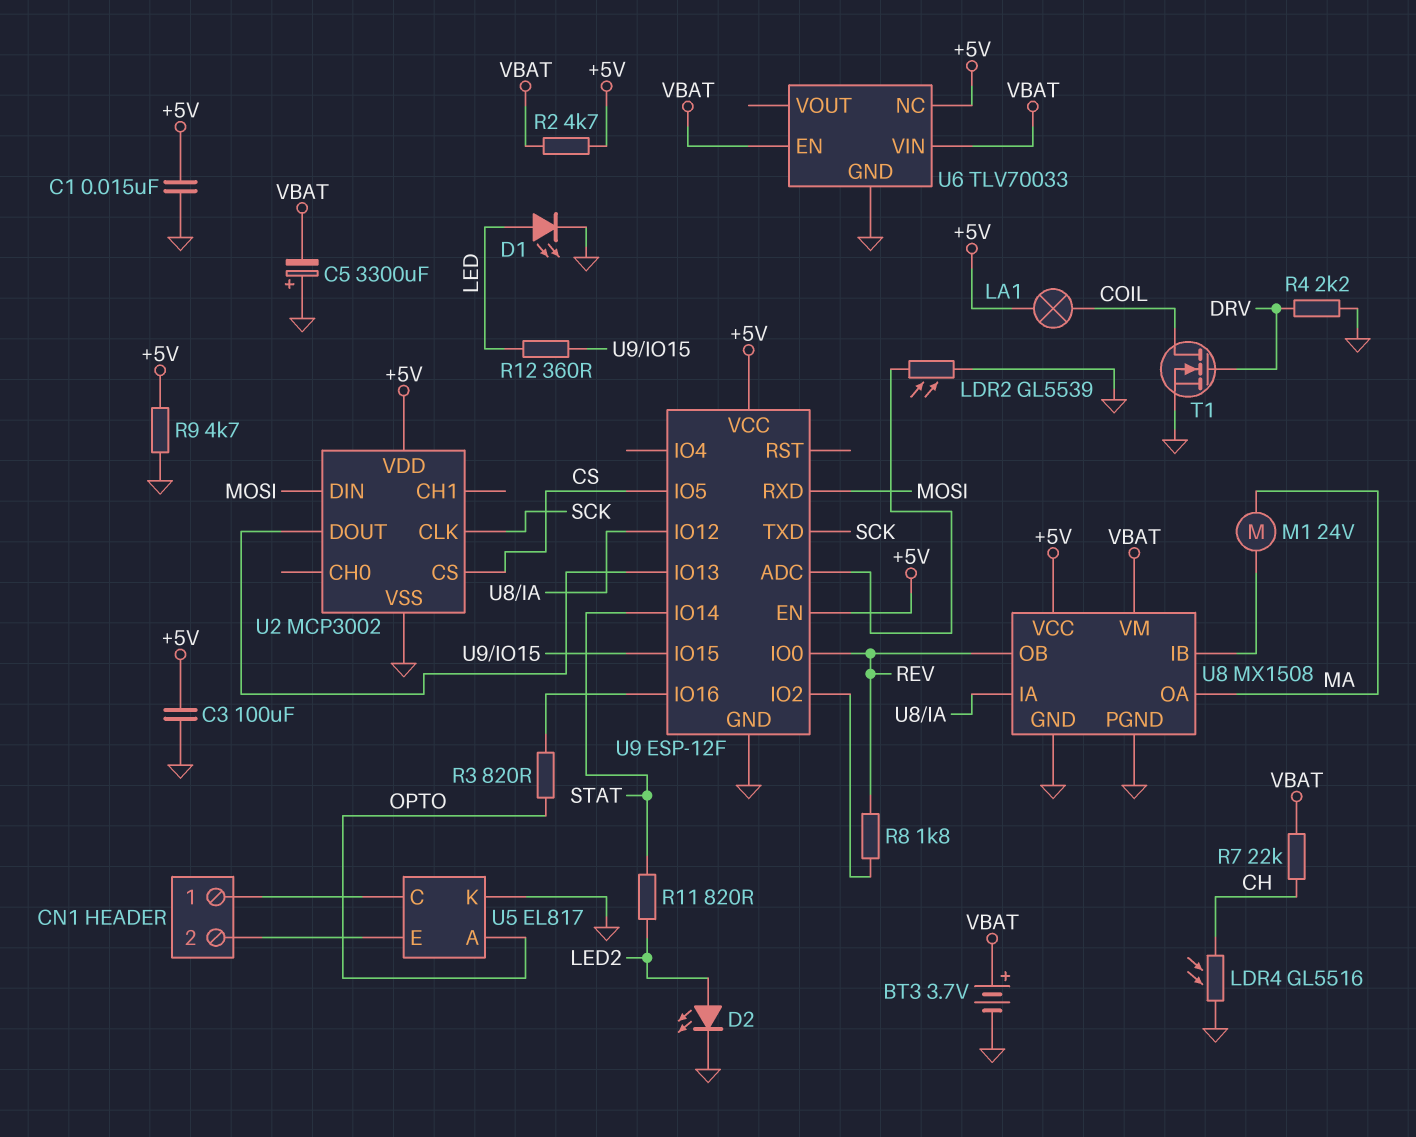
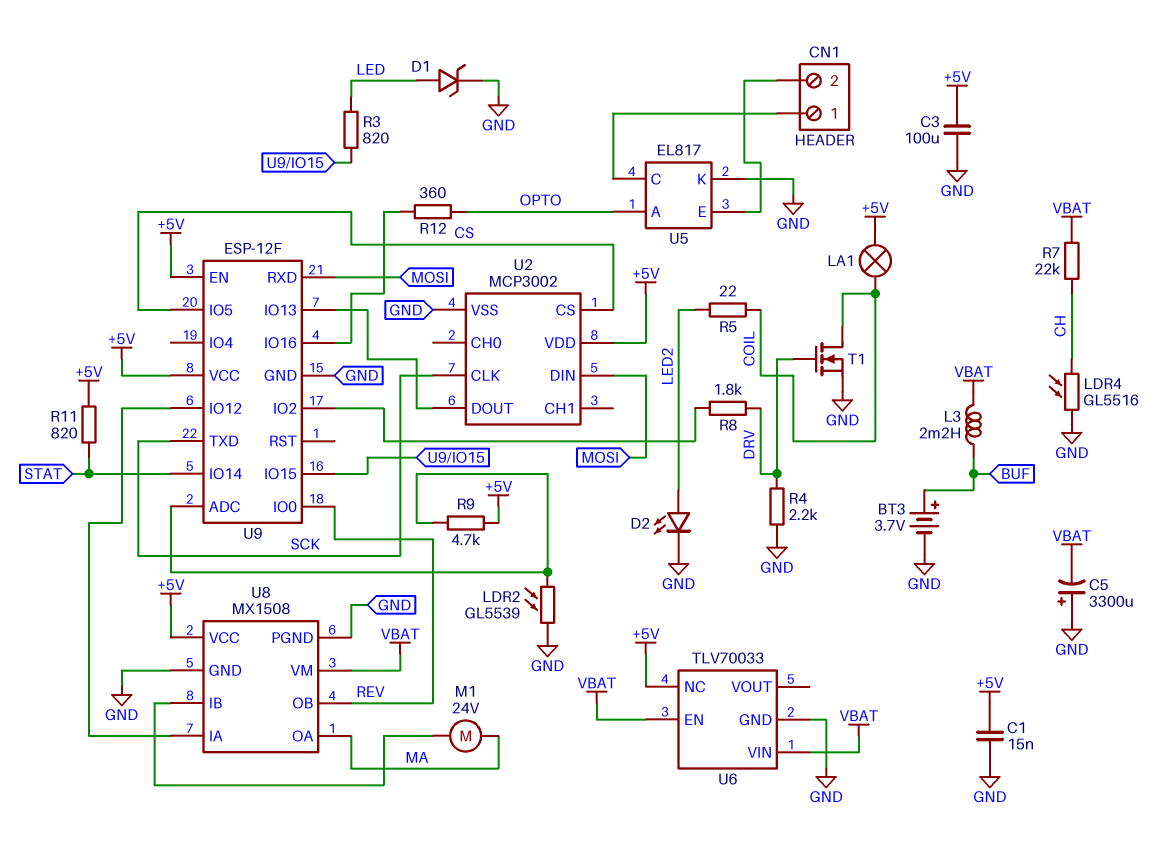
BT3: 3.7V (plus VBAT, minus GND) -> 3.7V (plus BUF, minus GND)
D1: LED (A LED, K GND) -> zener (A LED, K GND)
L3: none -> 2.2mH (BUF, VBAT)
R2: 4.7k (+5V, VBAT) -> none
R3: 820 (OPTO, U9/IO16) -> 820 (LED, U9/IO15)
R5: none -> 22 (COIL, LED2)
R8: 1.8k (REV, U9/IO2) -> 1.8k (DRV, U9/IO2)
R9: 4.7k (+5V, GND) -> 4.7k (+5V, U9/ADC)
R11: 820 (LED2, STAT) -> 820 (+5V, STAT)
R12: 360 (LED, U9/IO15) -> 360 (OPTO, U9/IO16)

